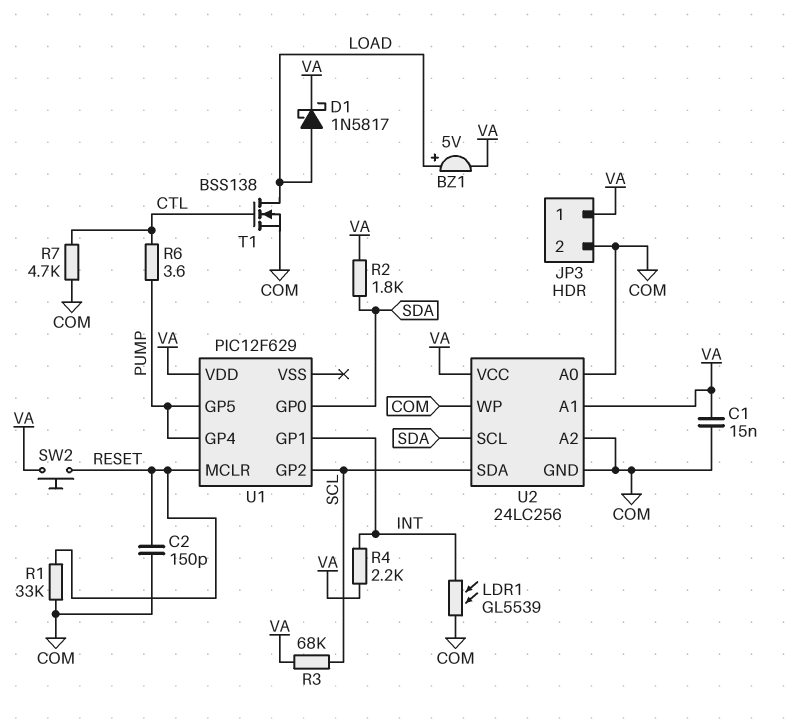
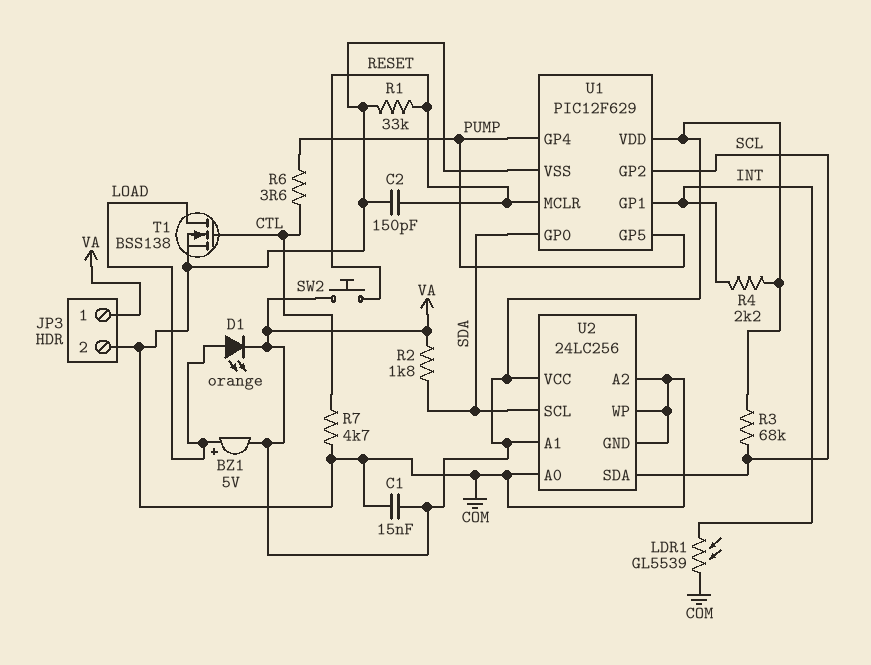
D1: schottky 1N5817 (A LOAD, K VA) -> LED orange (A LOAD, K VA)
U1 pin VSS: none -> COM

